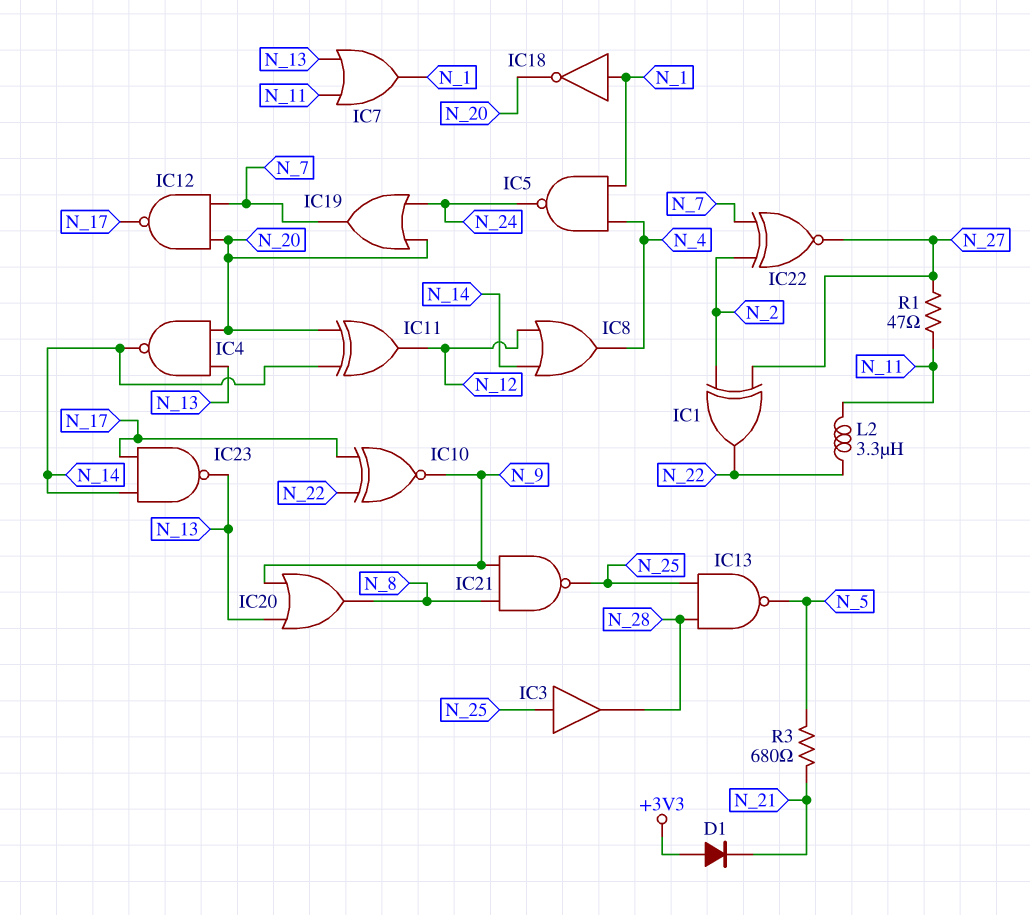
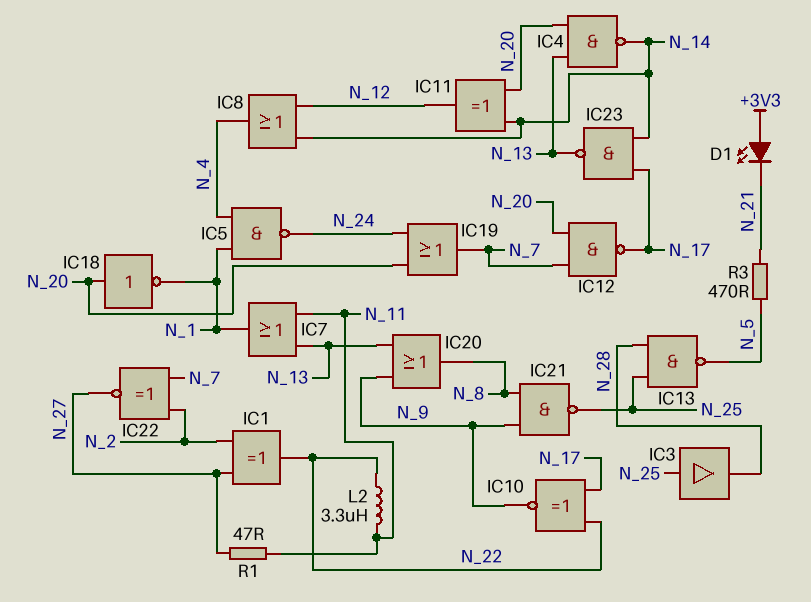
D1: diode (A +3V3, K N_21) -> LED (A +3V3, K N_21)
IC18: NOT (in N_1, out N_20) -> NOT (in N_20, out N_1)
R3: 680 (N_5, N_21) -> 470 (N_5, N_21)

